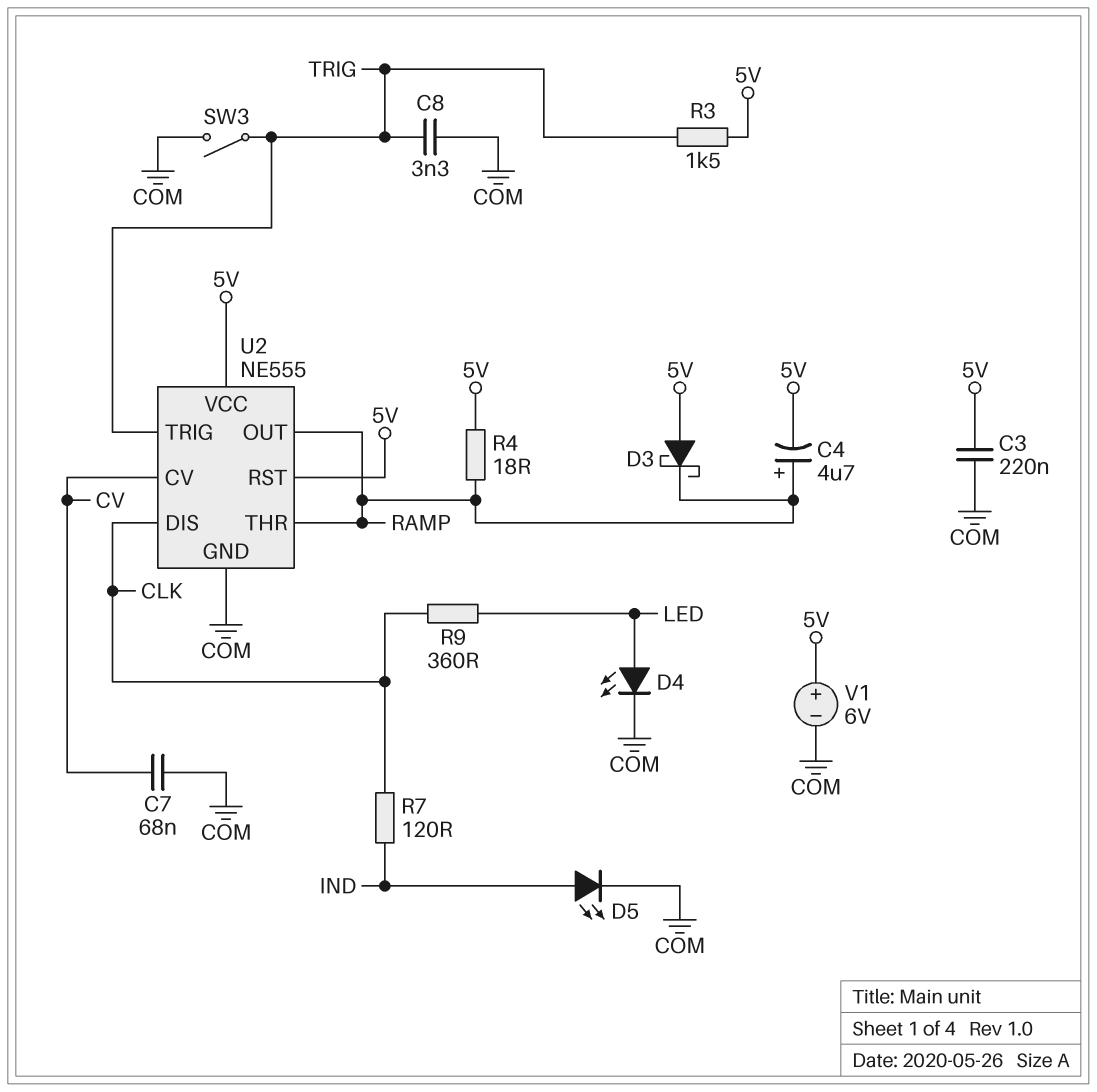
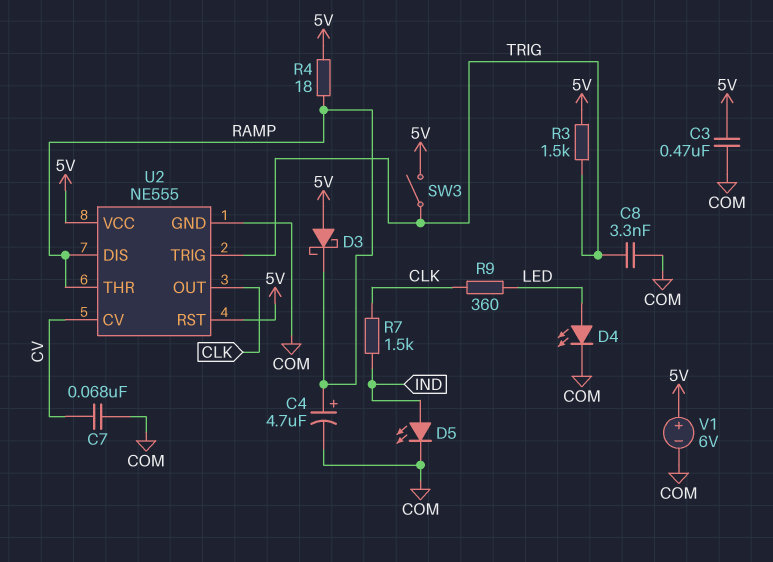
C3: 220nF (5V, COM) -> 470nF (5V, COM)
C4: 4.7uF (plus RAMP, minus 5V) -> 4.7uF (plus RAMP, minus COM)
R7: 120 (CLK, IND) -> 1.5k (CLK, IND)
SW3: switch (COM, TRIG) -> switch (5V, TRIG)
U2 pin DIS: CLK -> RAMP
U2 pin OUT: RAMP -> CLK

